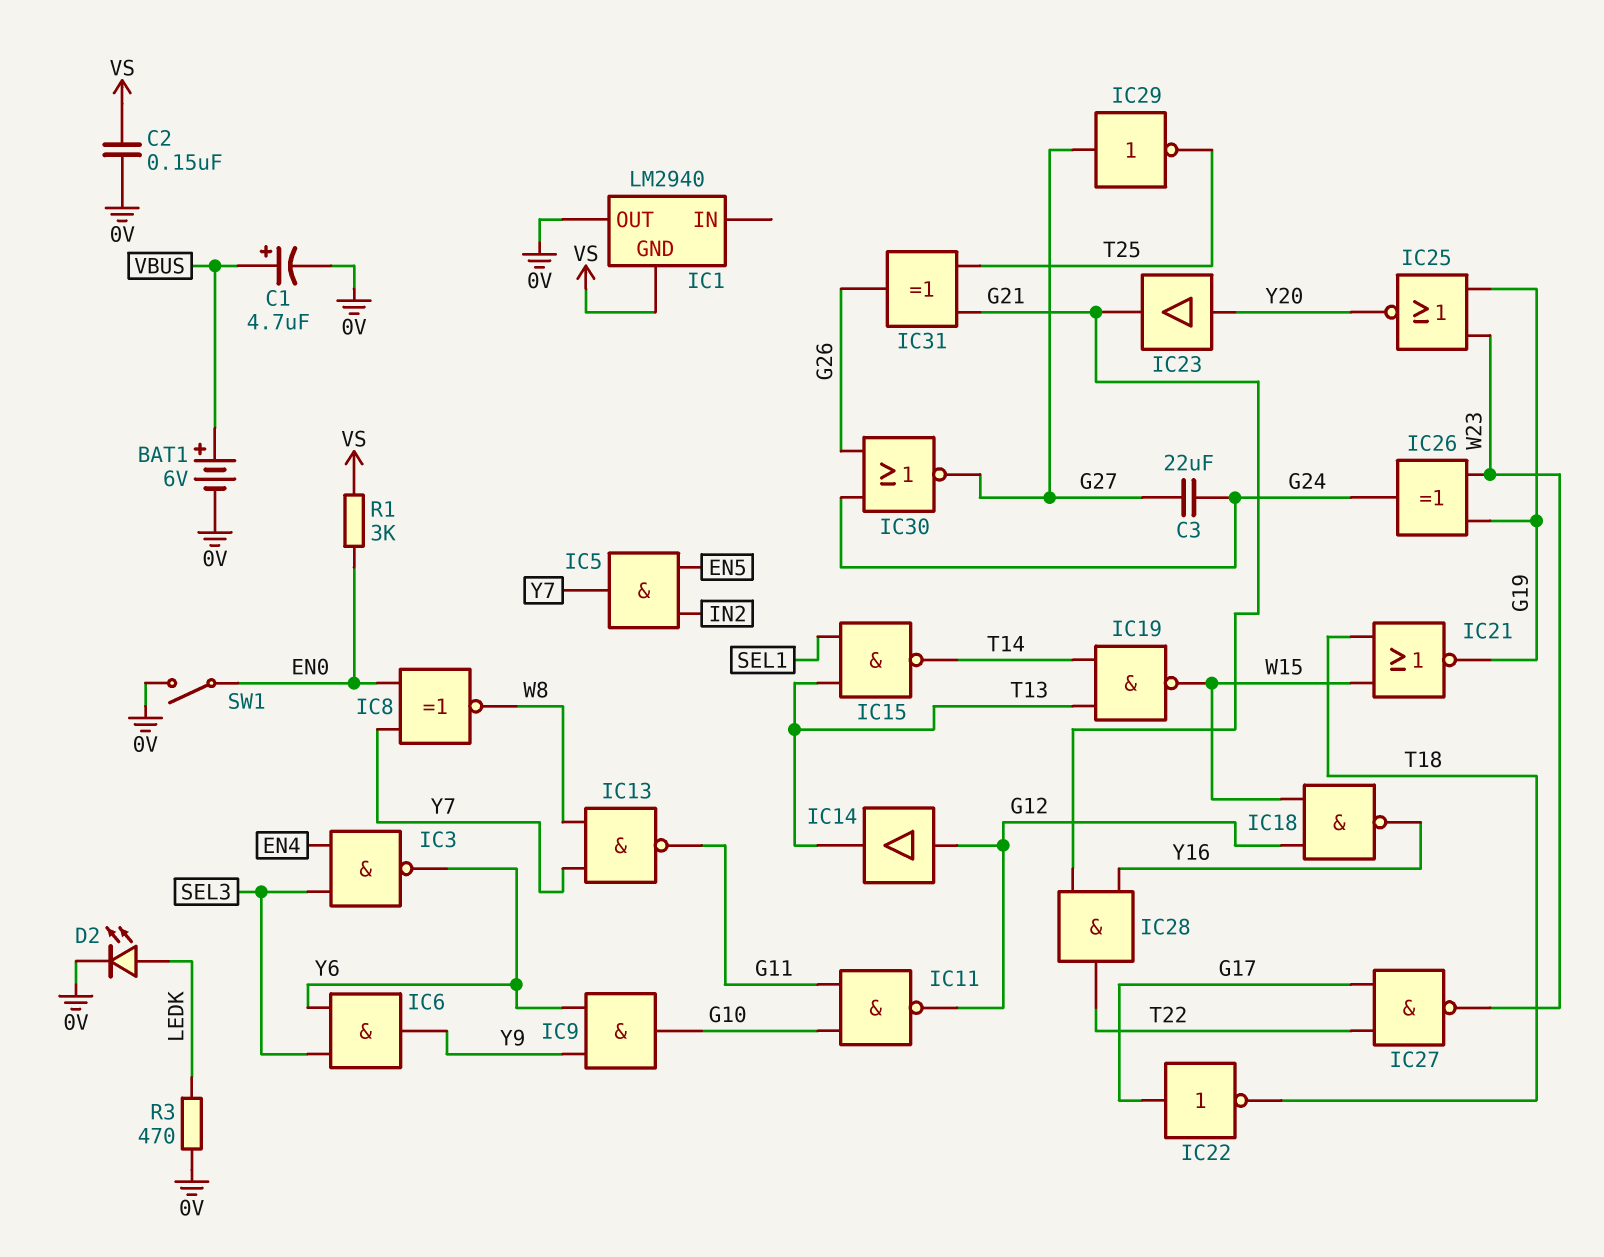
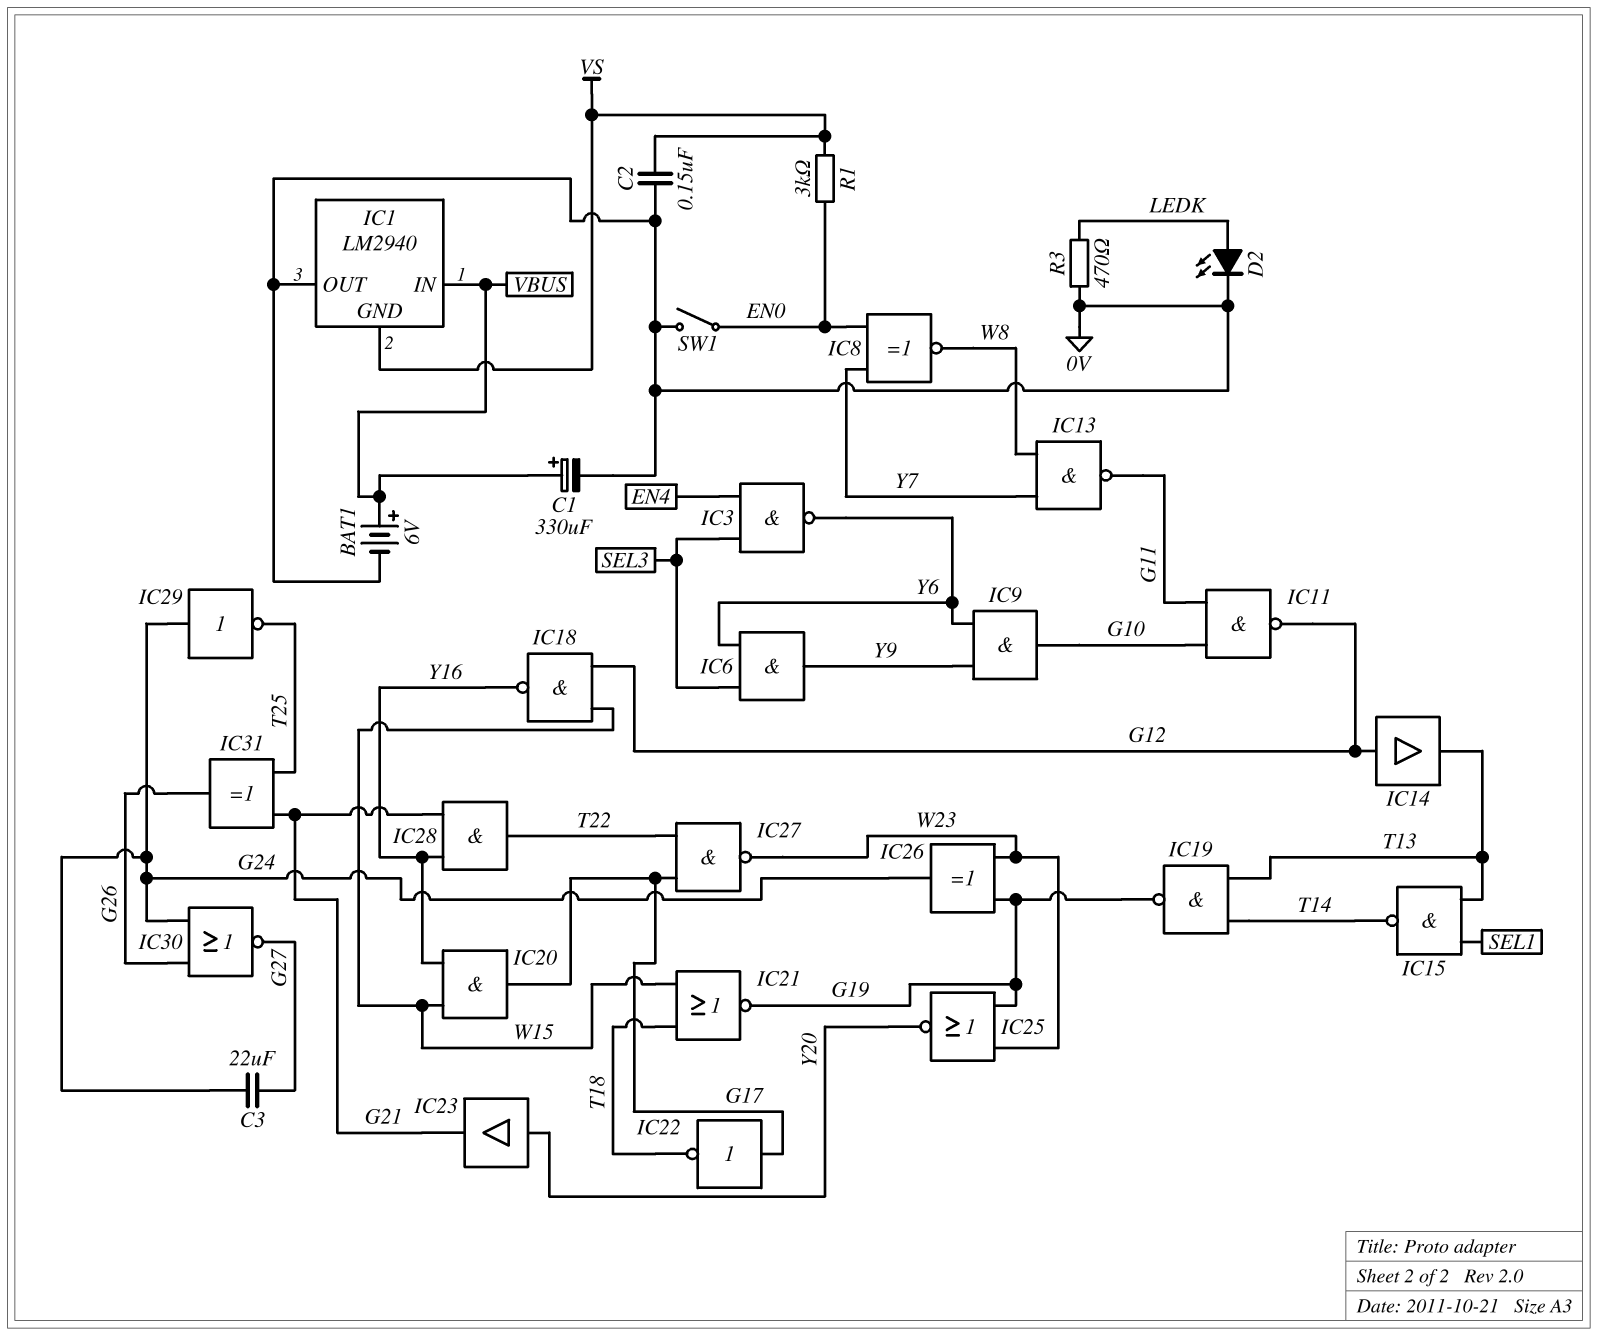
C1: 4.7uF (plus VBUS, minus 0V) -> 330uF (plus VBUS, minus 0V)
IC1 pin IN: none -> VBUS
IC5: AND (in EN5, in IN2, out Y7) -> none
IC19: NAND (in T13, in T14, out W15) -> NAND (in T13, in T14, out G19)
IC20: none -> AND (in W15, in Y16, out G17)
IC29: NOT (in G27, out T25) -> NOT (in G24, out T25)

